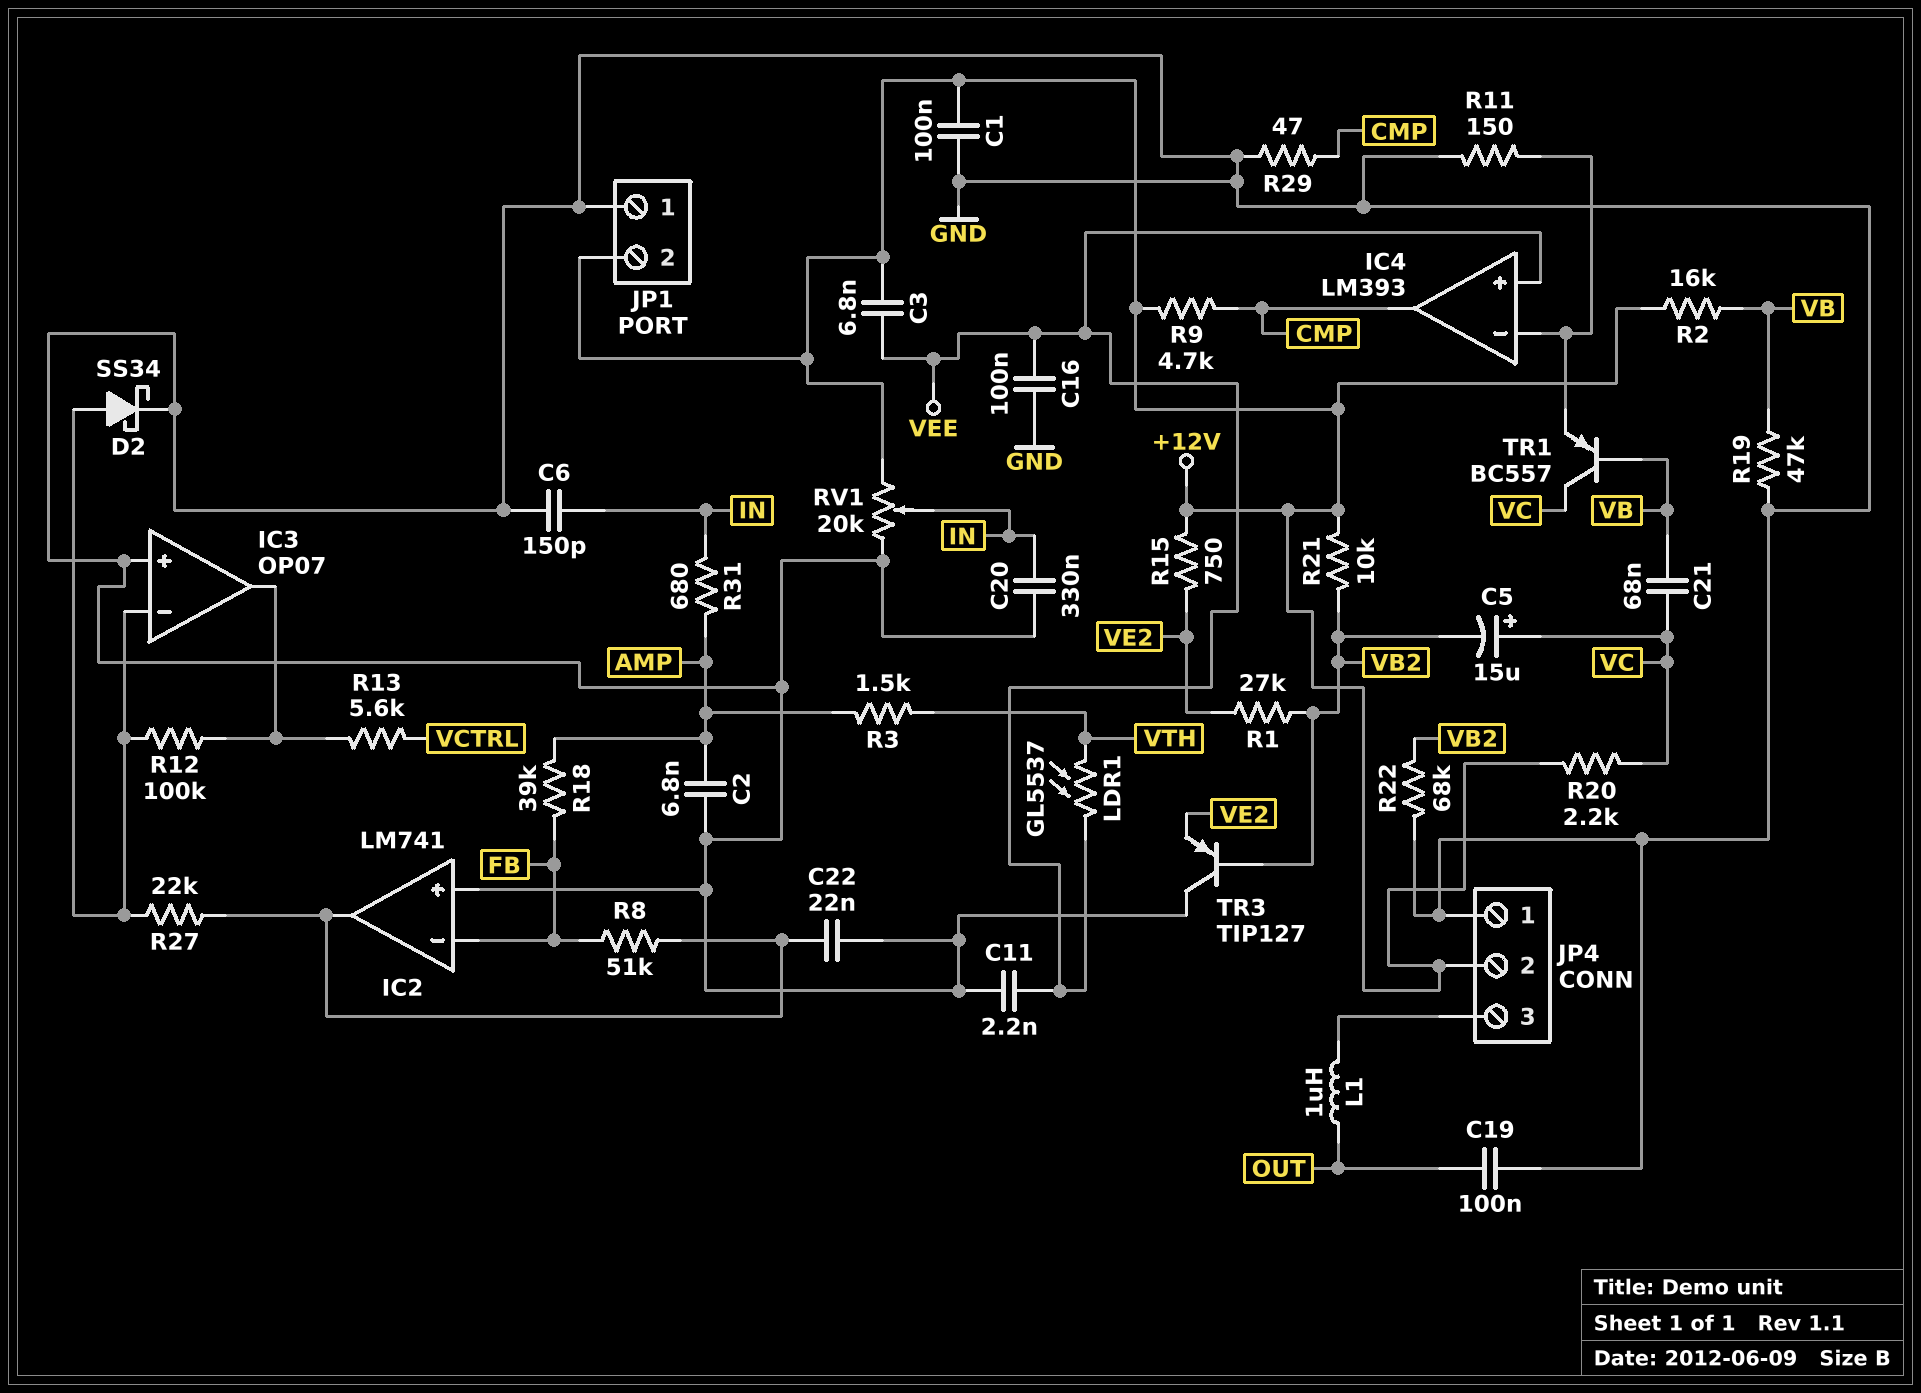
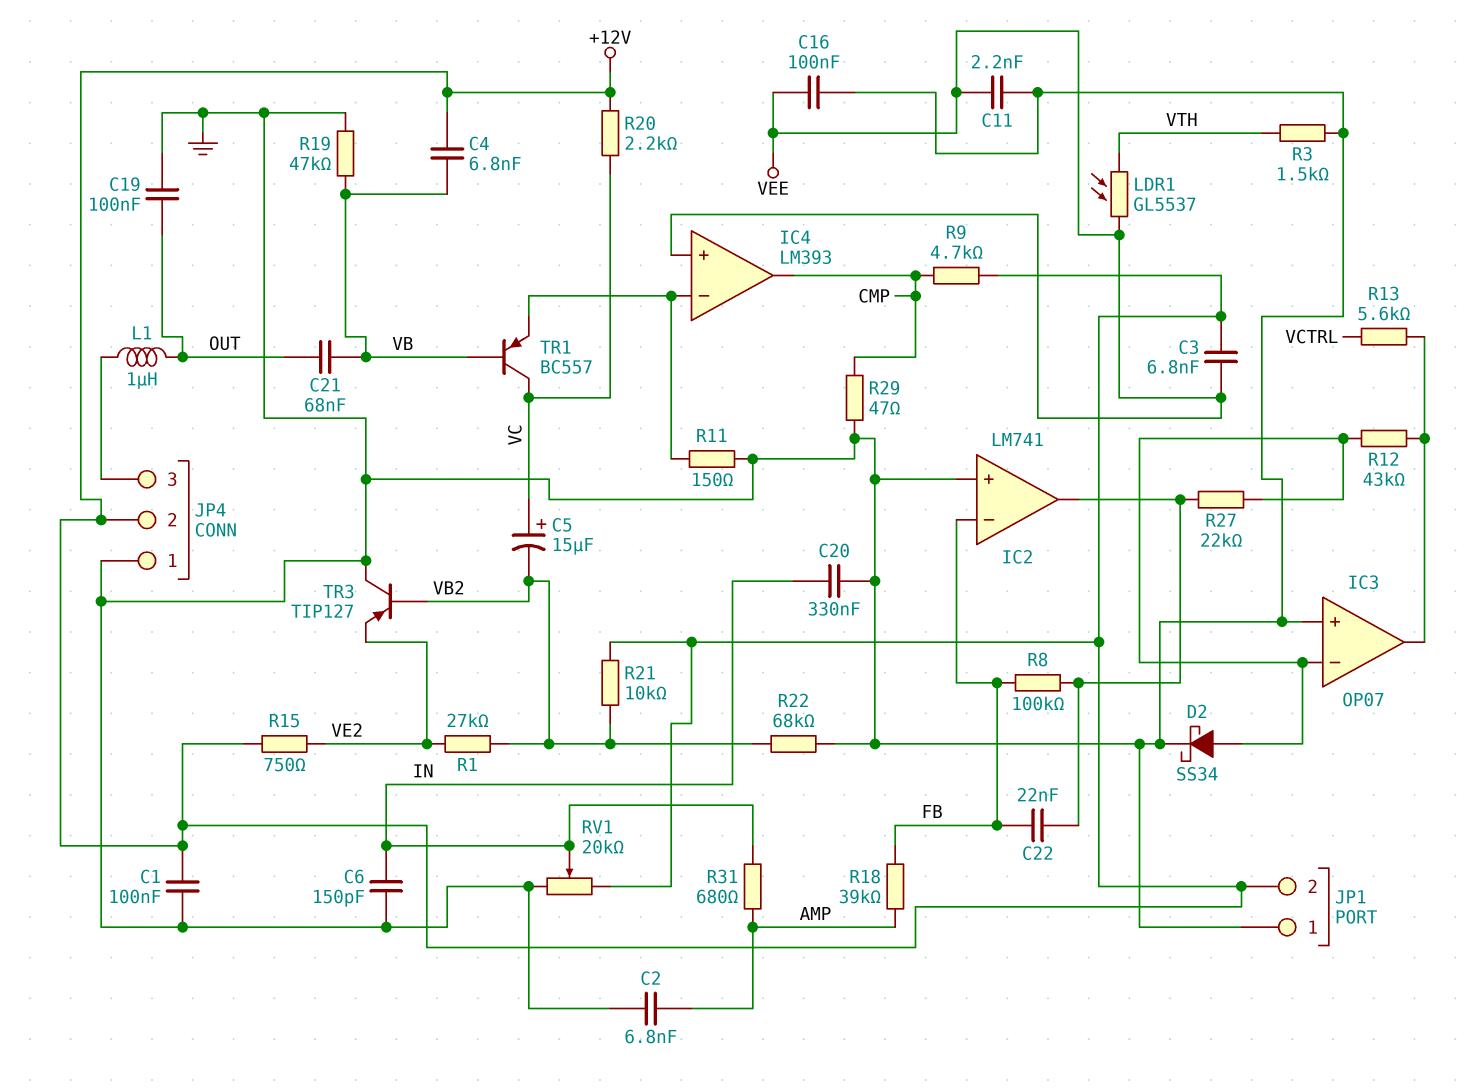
C4: none -> 6.8nF (+12V, VB)
C21: 68nF (VB, VC) -> 68nF (OUT, VB)
C22: 22nF (GND, IC2/out) -> 22nF (FB, IC2/out)
R2: 16k (+12V, VB) -> none
R3: 1.5k (AMP, VTH) -> 1.5k (GND, VTH)
R8: 51k (FB, IC2/out) -> 100k (FB, IC2/out)
R12: 100k (IC3/in-, IC3/out) -> 43k (IC3/in-, IC3/out)

